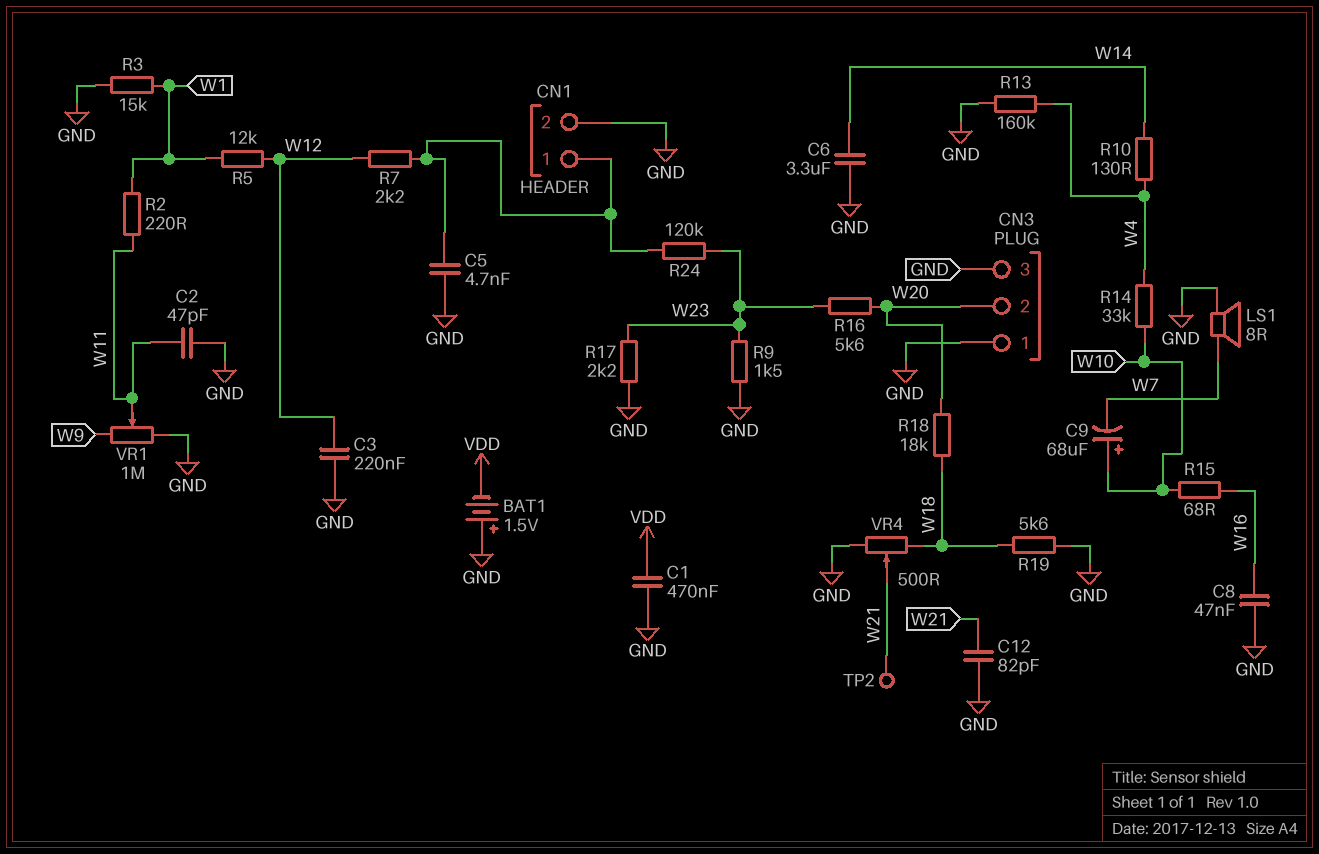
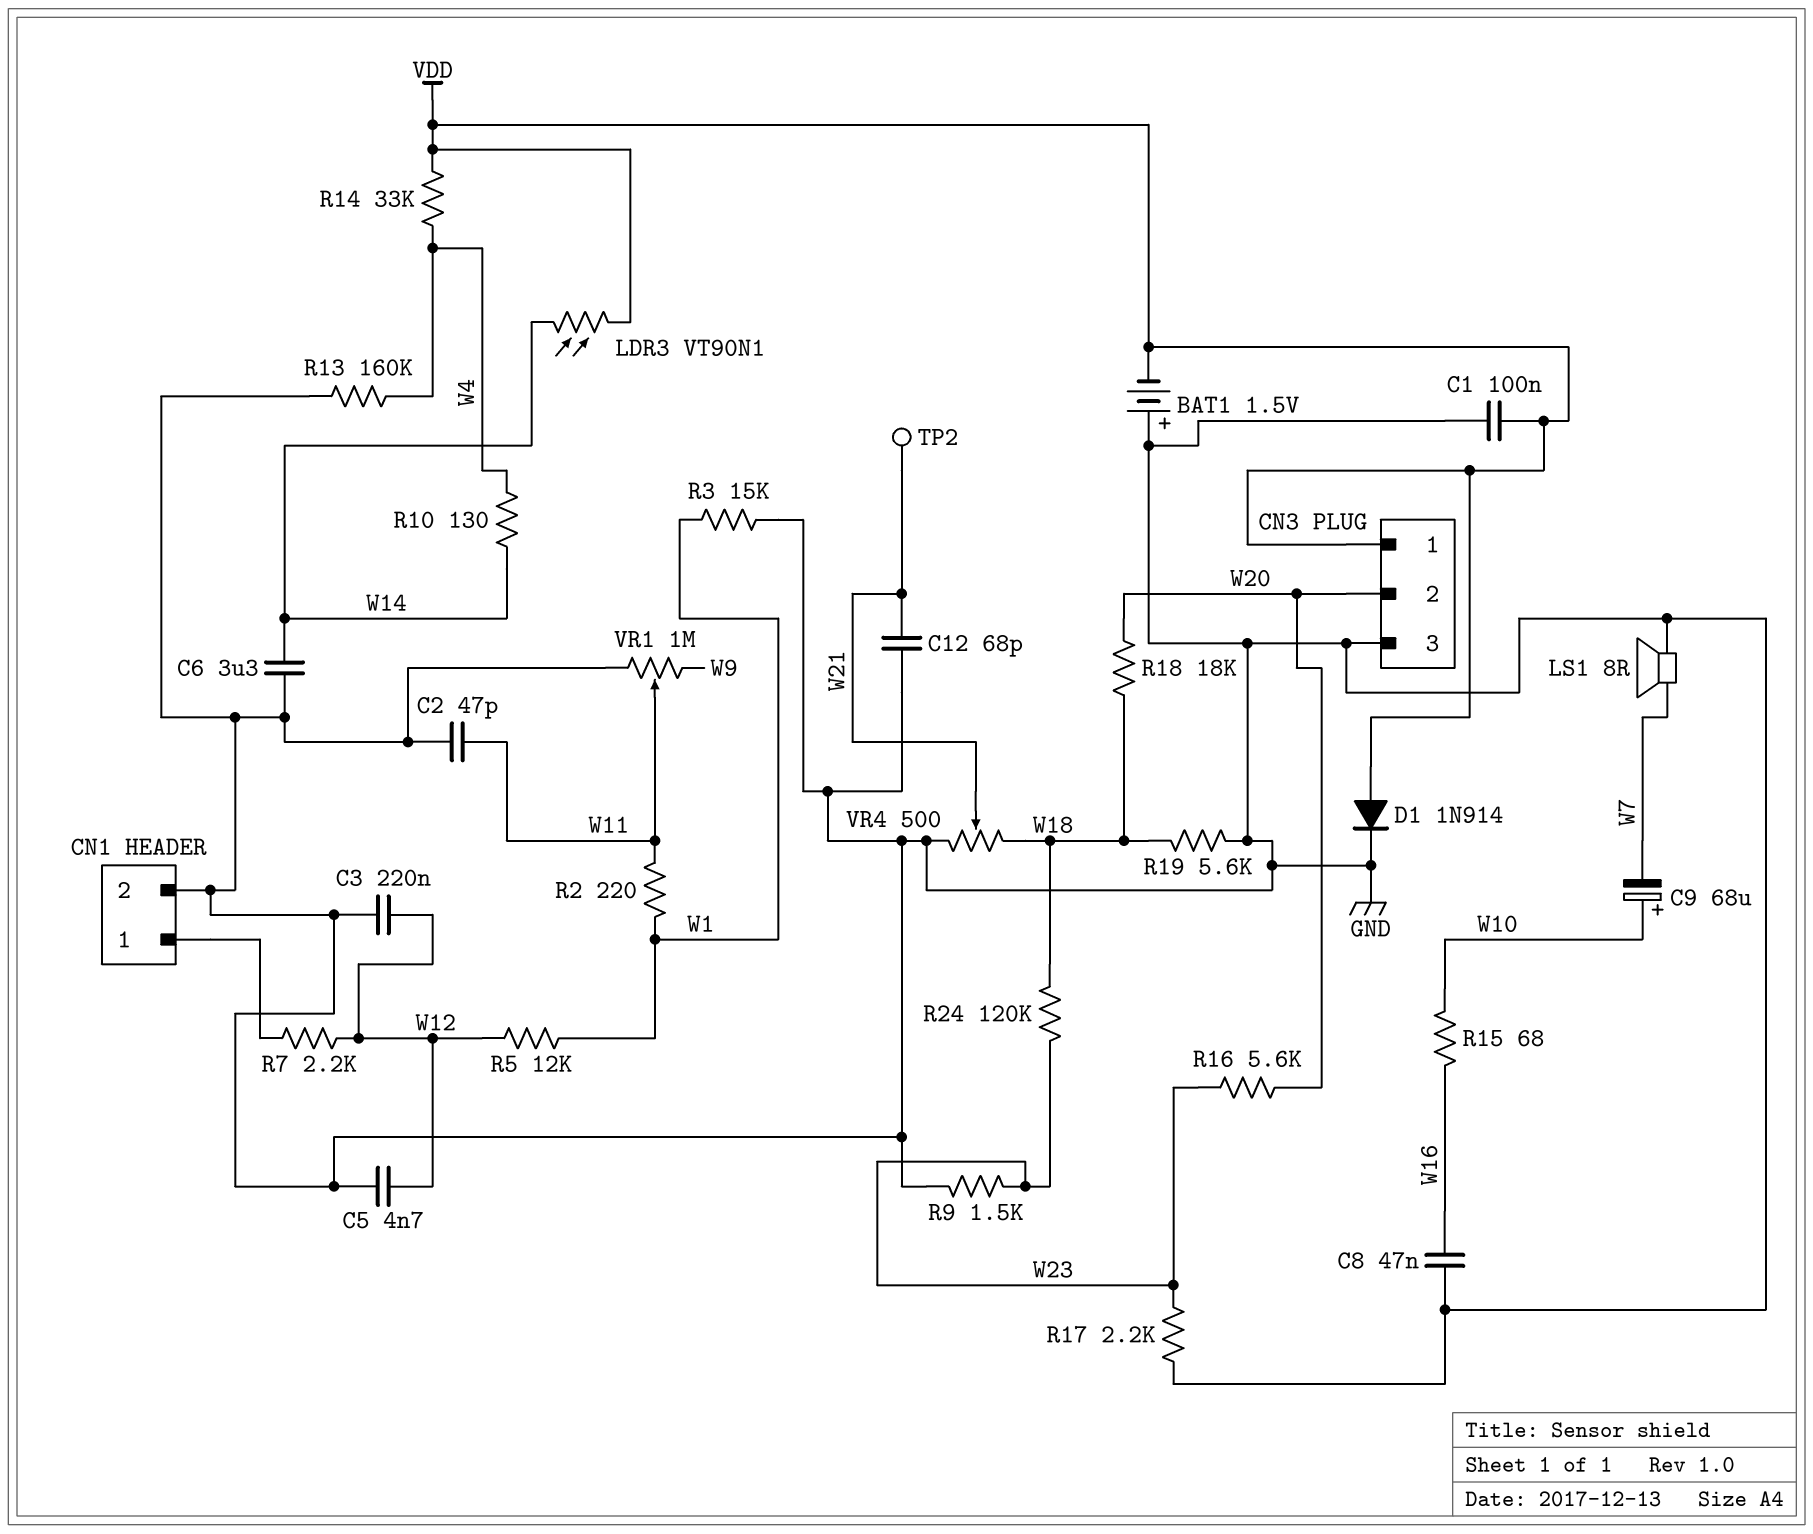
C1: 470nF (GND, VDD) -> 100nF (GND, VDD)
C5: 4.7nF (CN1/1, GND) -> 4.7nF (GND, W12)
C12: 82pF (GND, W21) -> 68pF (GND, W21)
CN3 pin 1: GND -> VDD
D1: none -> diode 1N914 (A VDD, K GND)
LDR3: none -> VT90N1 (VDD, W14)
R14: 33k (W4, W10) -> 33k (VDD, W4)
R24: 120k (CN1/1, W23) -> 120k (W18, W23)

